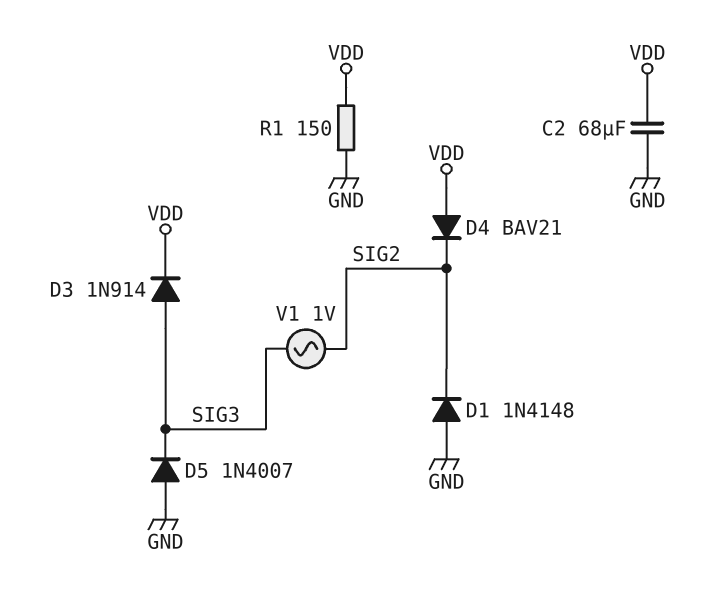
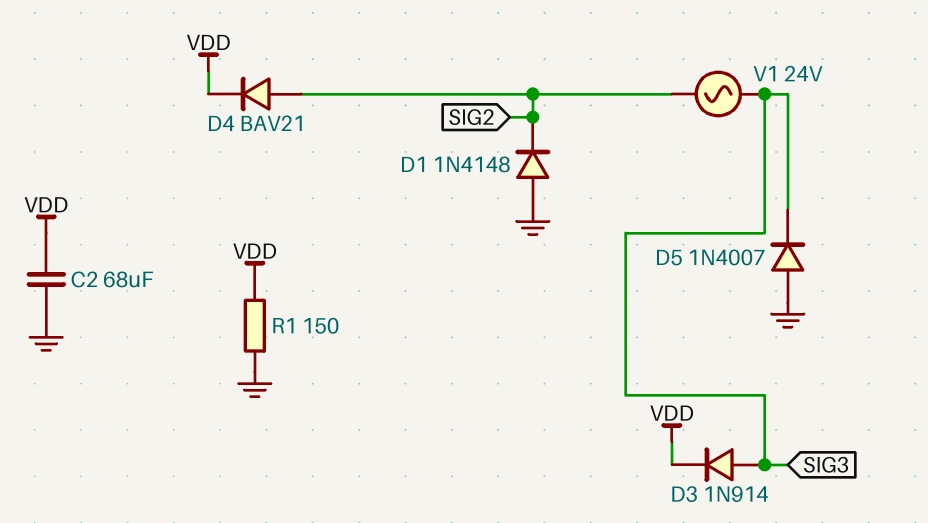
D4: diode BAV21 (A VDD, K SIG2) -> diode BAV21 (A SIG2, K VDD)
V1: AC 1V (SIG2, SIG3) -> AC 24V (SIG2, SIG3)

